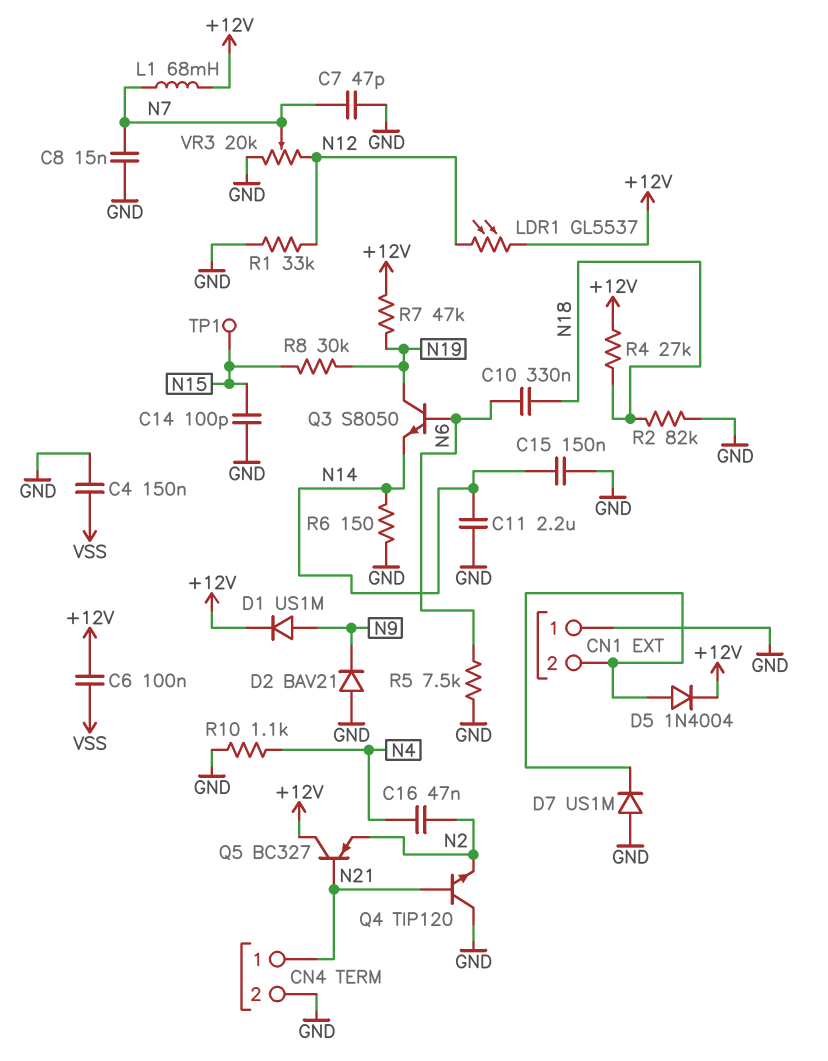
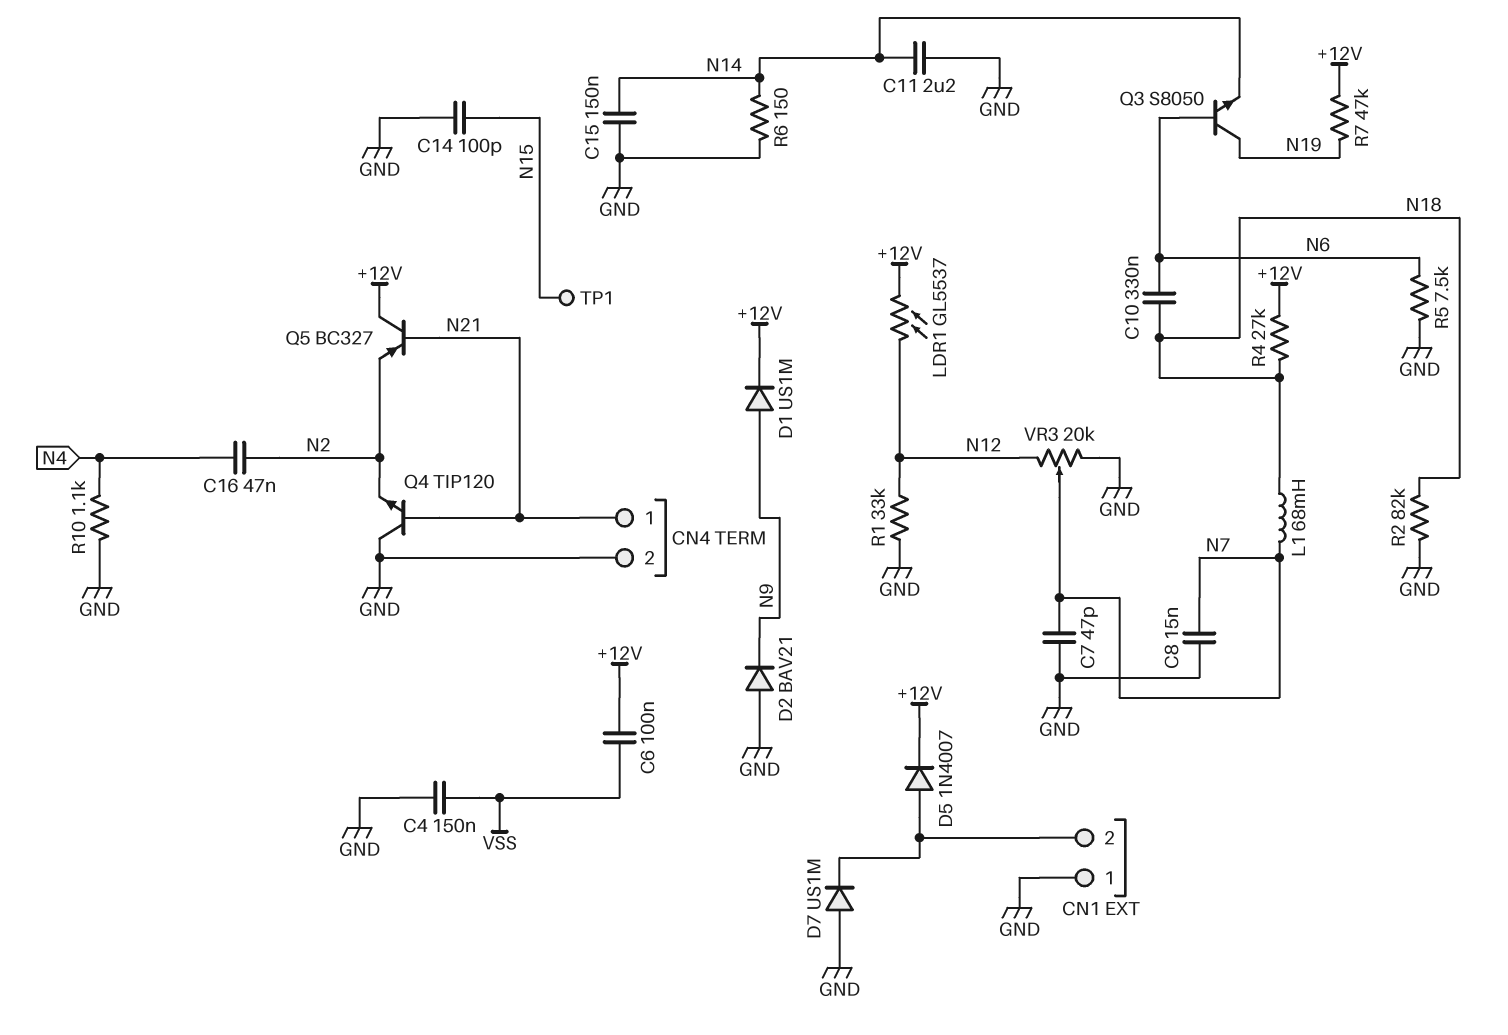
D5: diode 1N4004 (A CN1/2, K +12V) -> diode 1N4007 (A CN1/2, K +12V)
L1: 68mH (+12V, N7) -> 68mH (N7, N18)
R8: 30k (N15, N19) -> none

